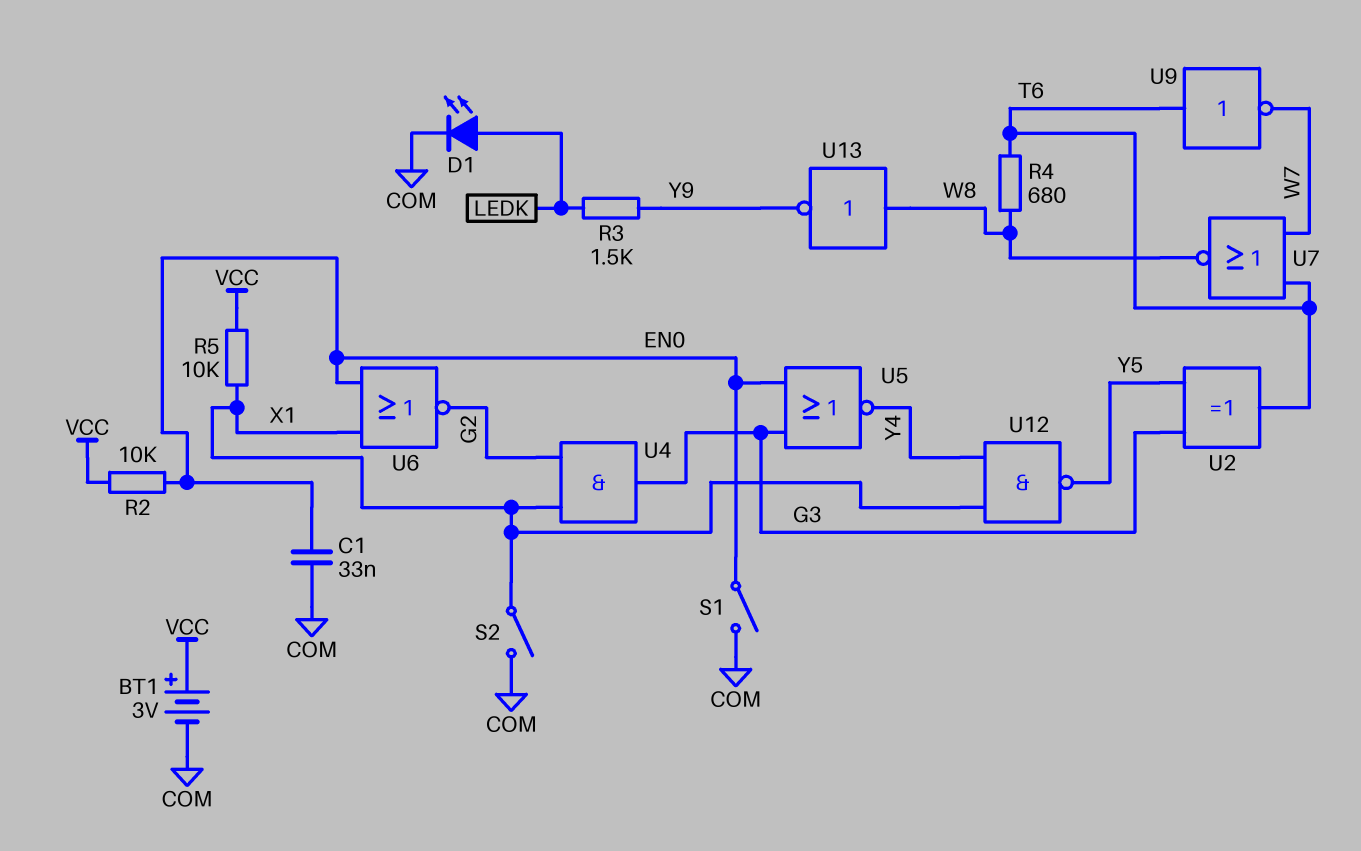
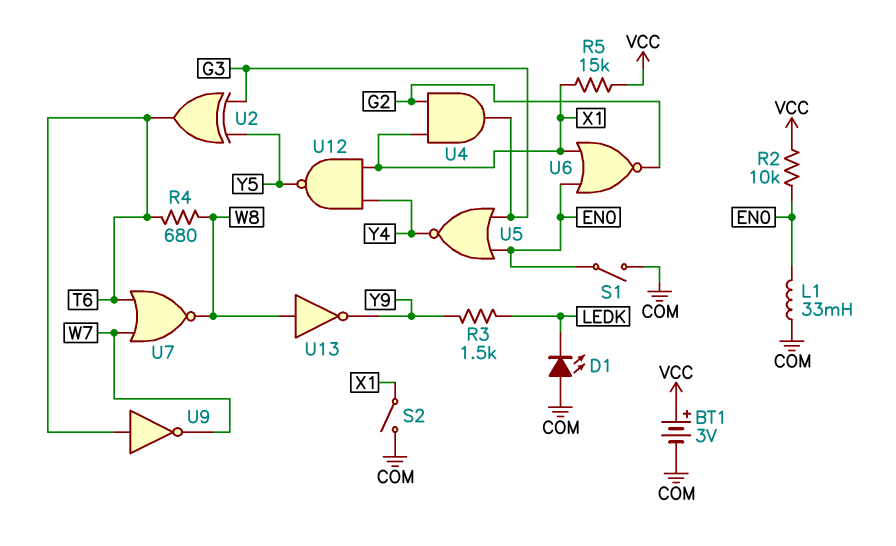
C1: 33nF (COM, EN0) -> none
D1: LED (A LEDK, K COM) -> LED (A COM, K LEDK)
L1: none -> 33mH (COM, EN0)
R5: 10k (VCC, X1) -> 15k (VCC, X1)

